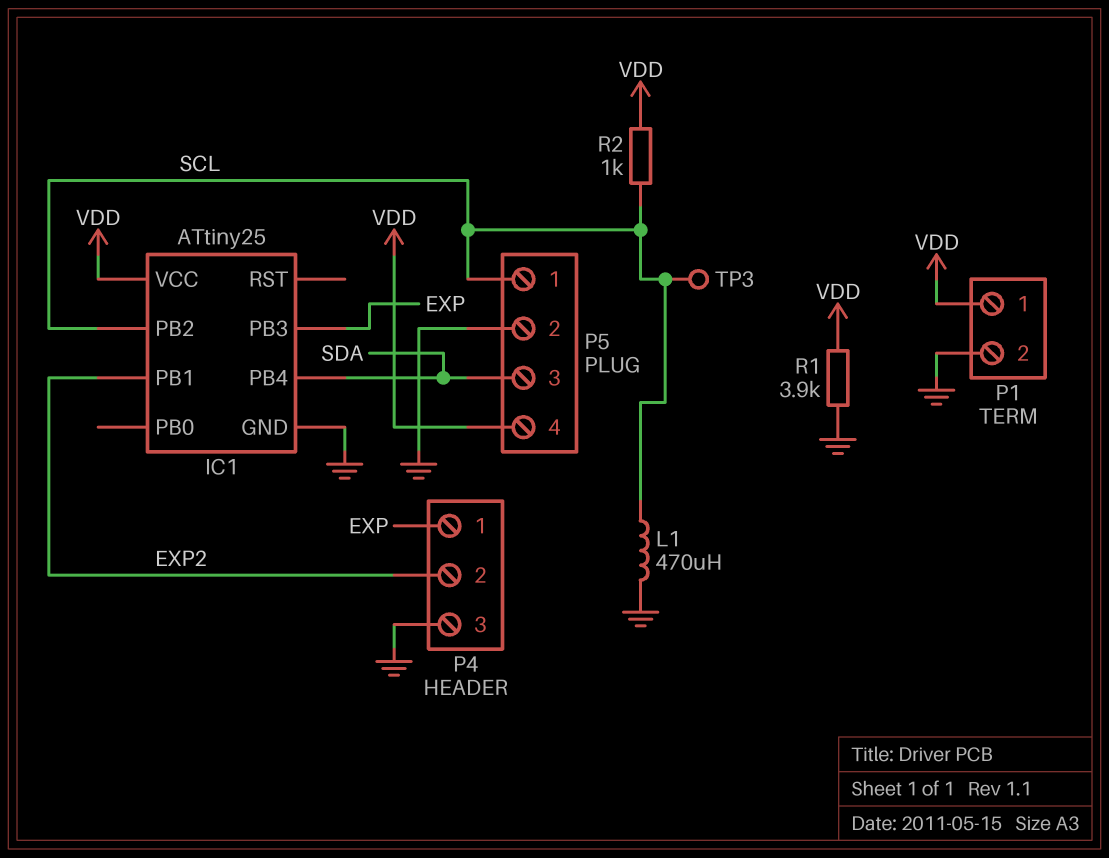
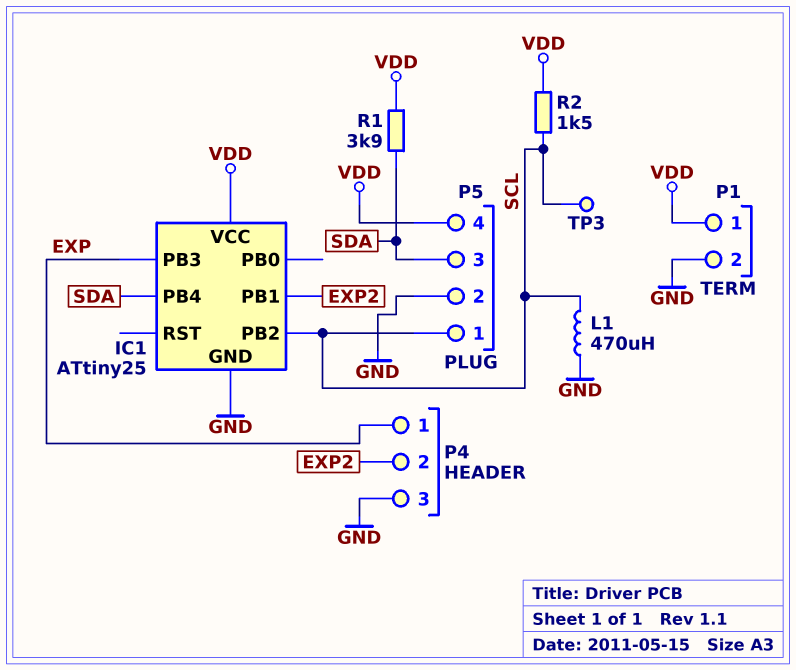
R1: 3.9k (GND, VDD) -> 3.9k (SDA, VDD)
R2: 1k (SCL, VDD) -> 1.5k (SCL, VDD)

